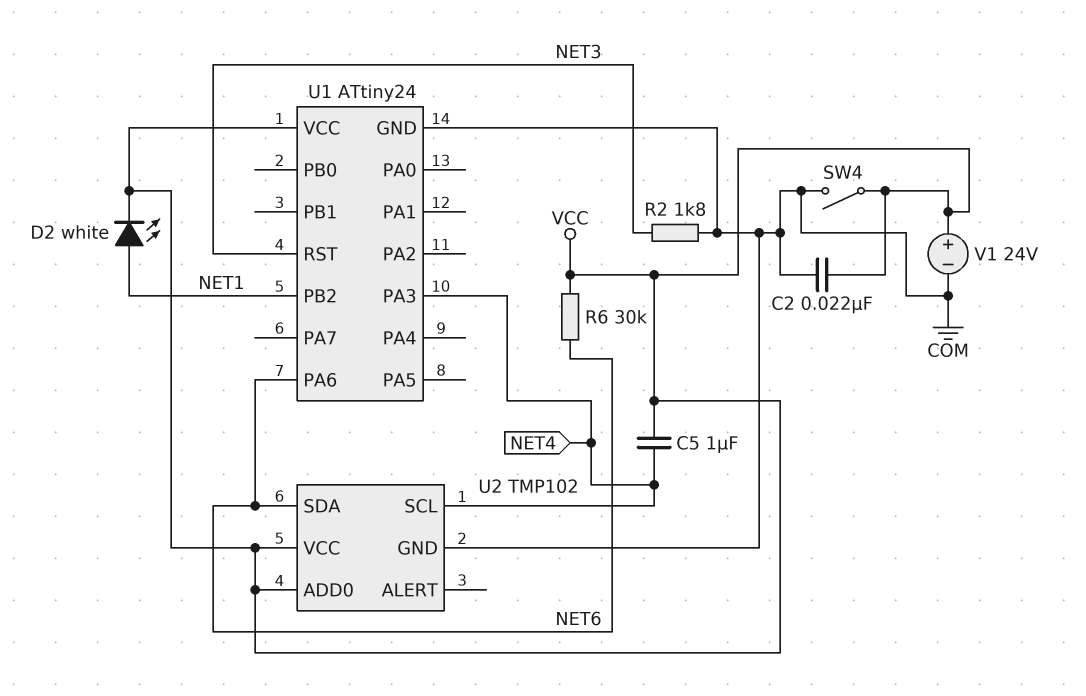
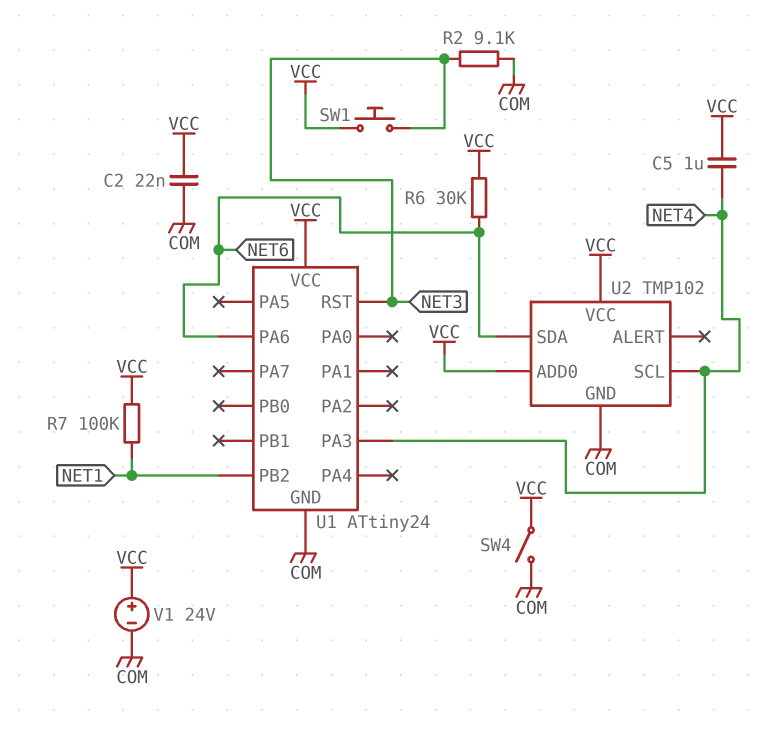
D2: LED white (A NET1, K VCC) -> none
R2: 1.8k (COM, NET3) -> 9.1k (COM, NET3)
R7: none -> 100k (NET1, VCC)
SW1: none -> button (NET3, VCC)

